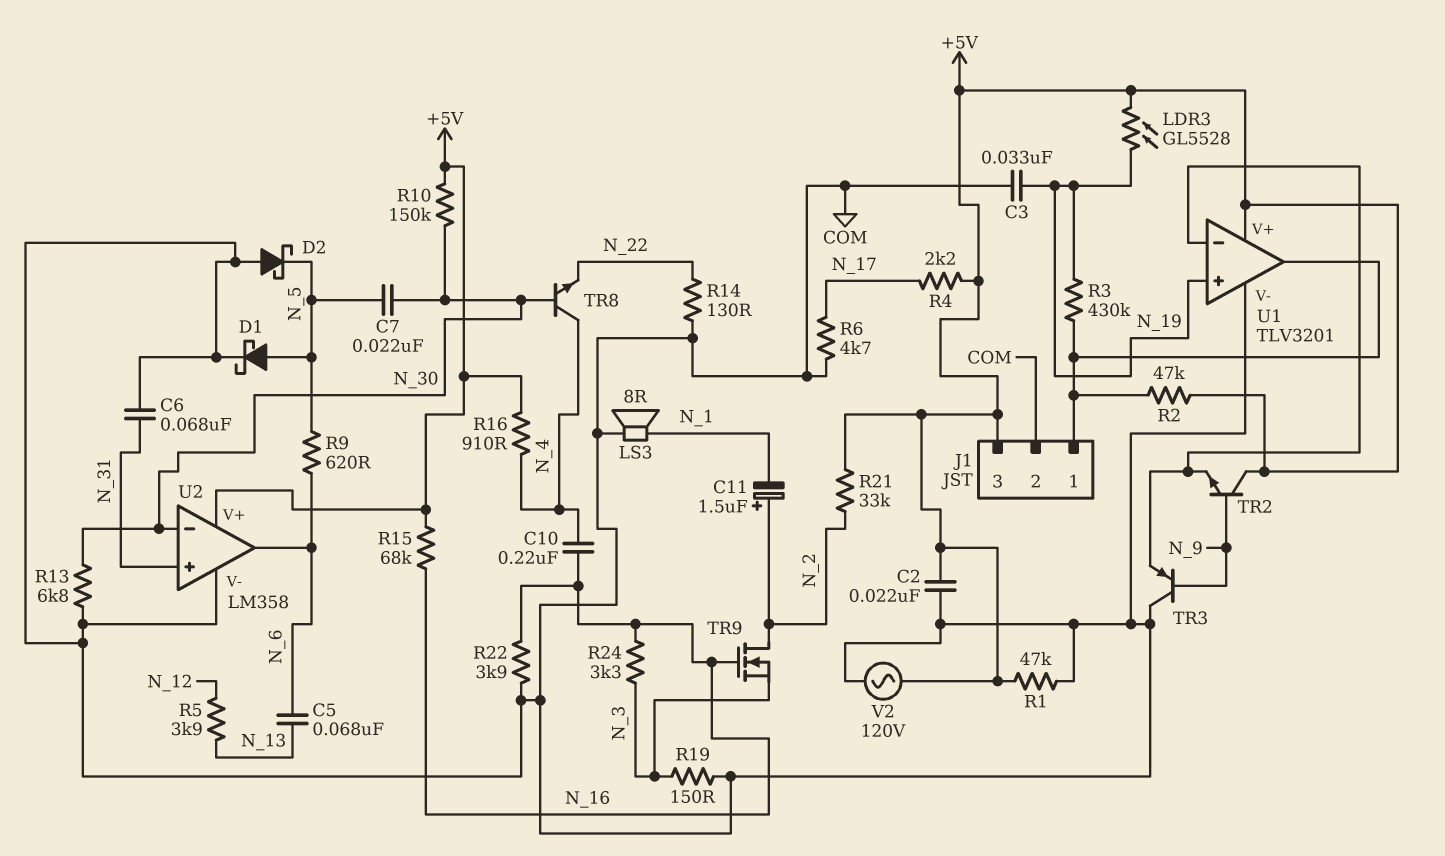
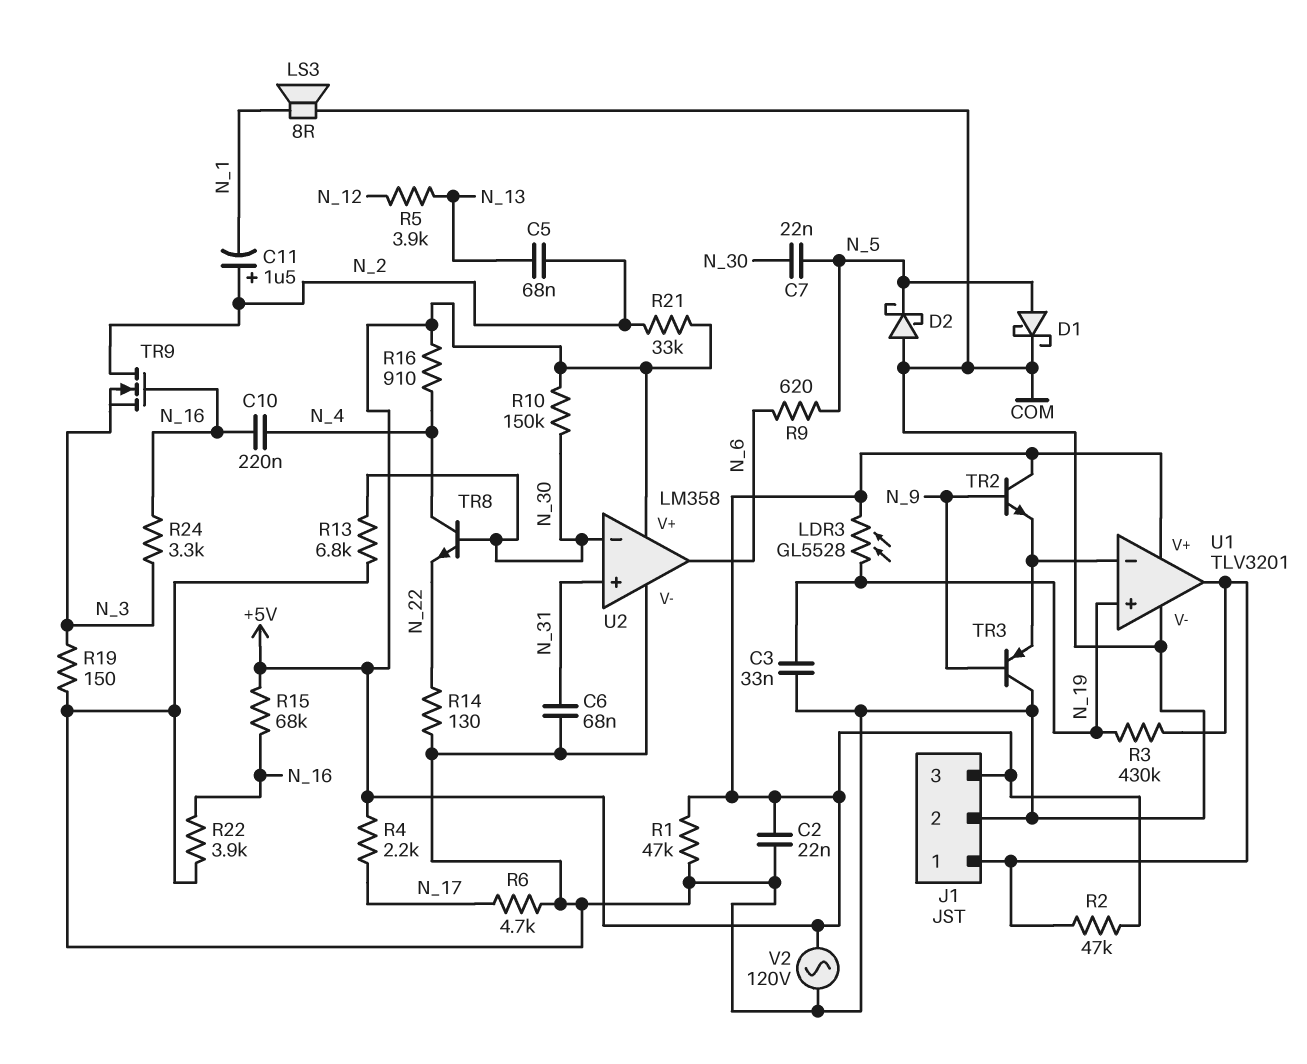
C5: 68nF (N_6, N_13) -> 68nF (N_2, N_13)

